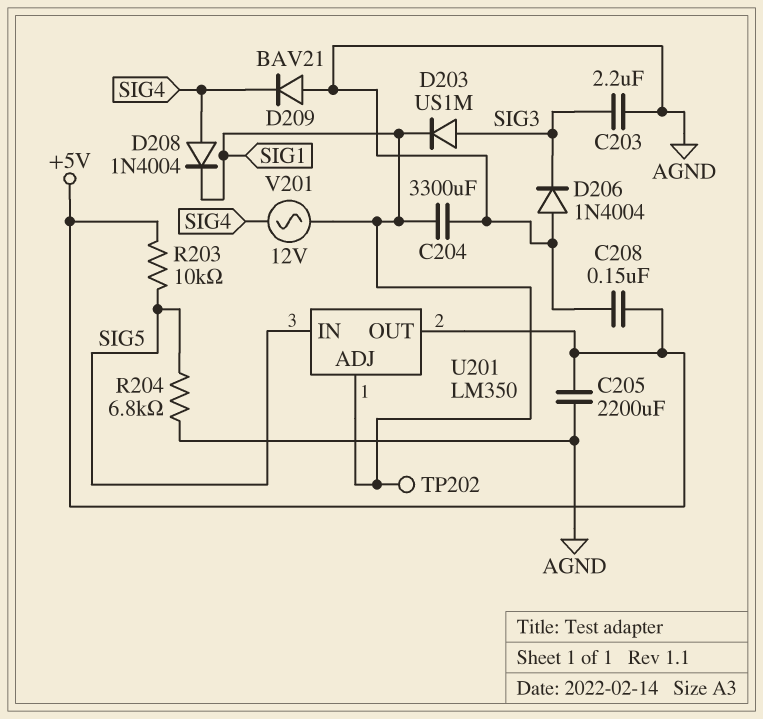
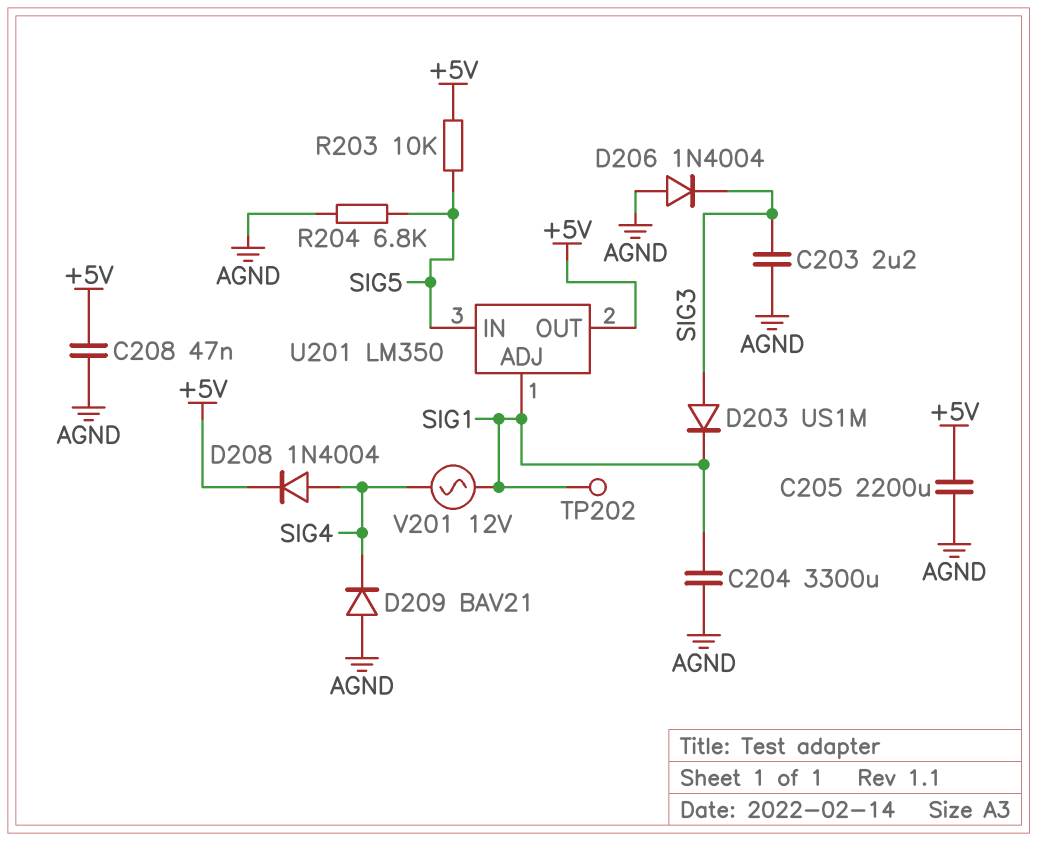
C208: 150nF (+5V, AGND) -> 47nF (+5V, AGND)
D208: diode 1N4004 (A SIG4, K SIG1) -> diode 1N4004 (A SIG4, K +5V)

